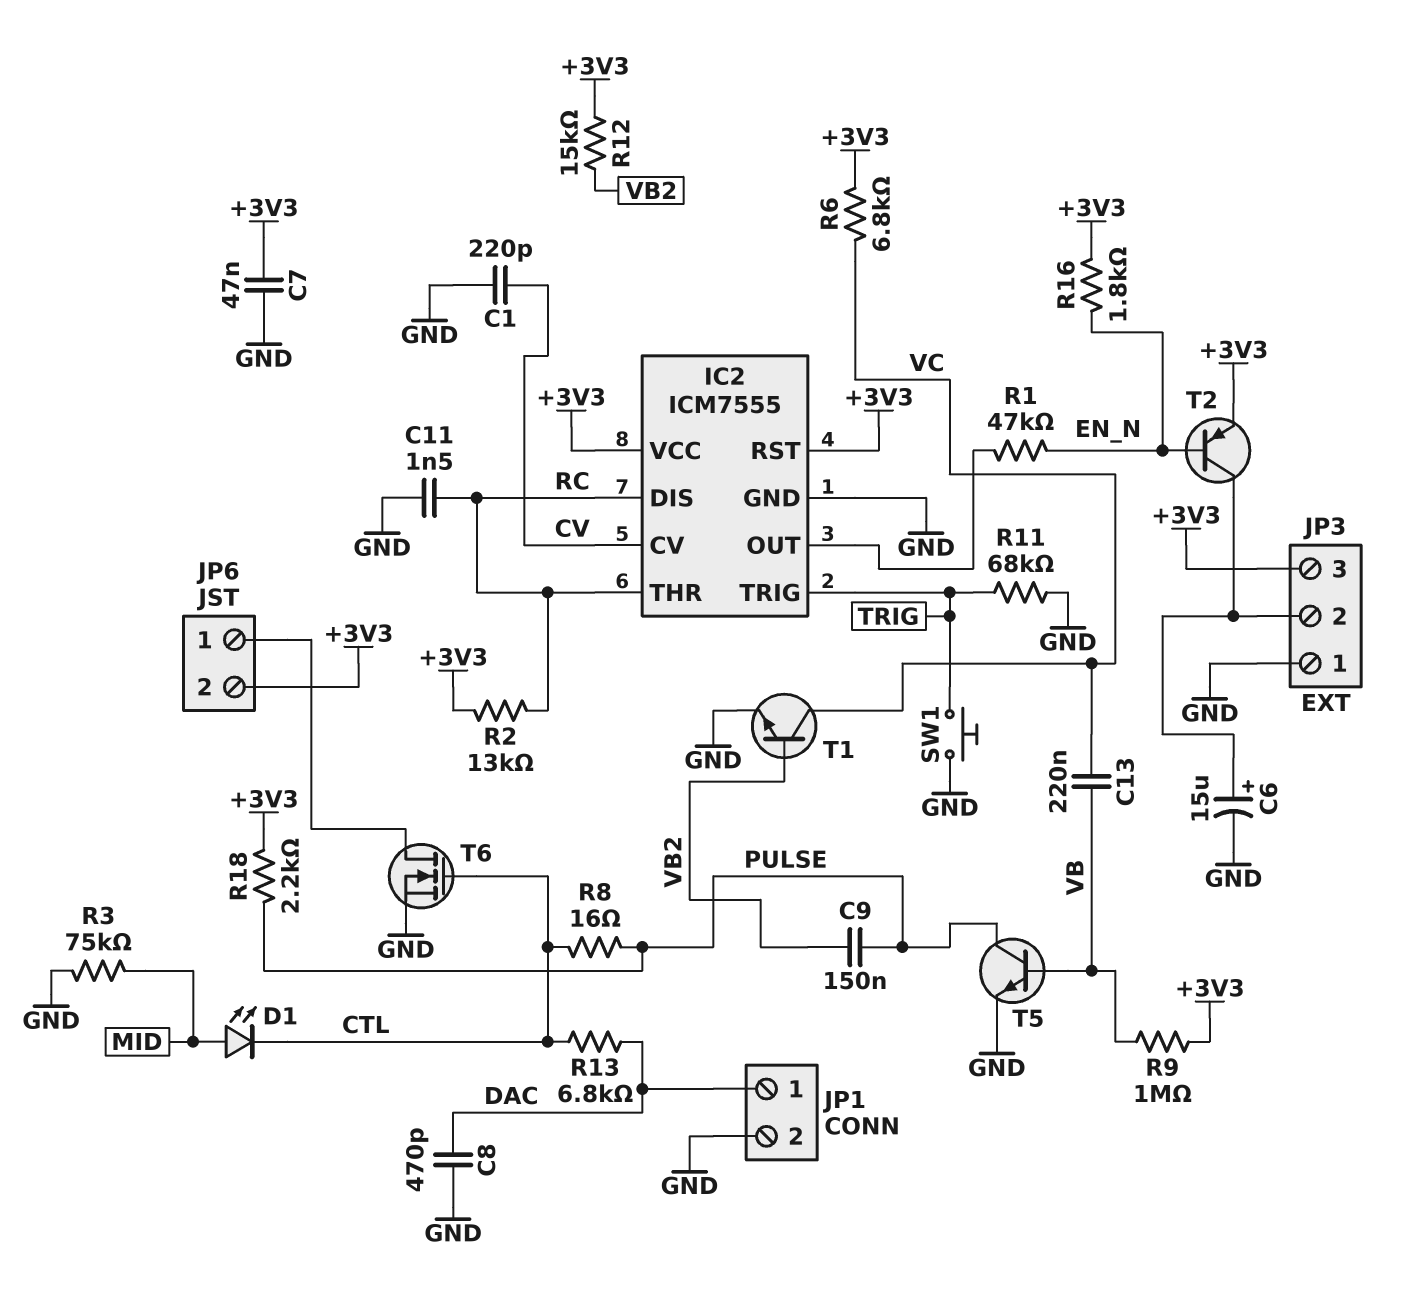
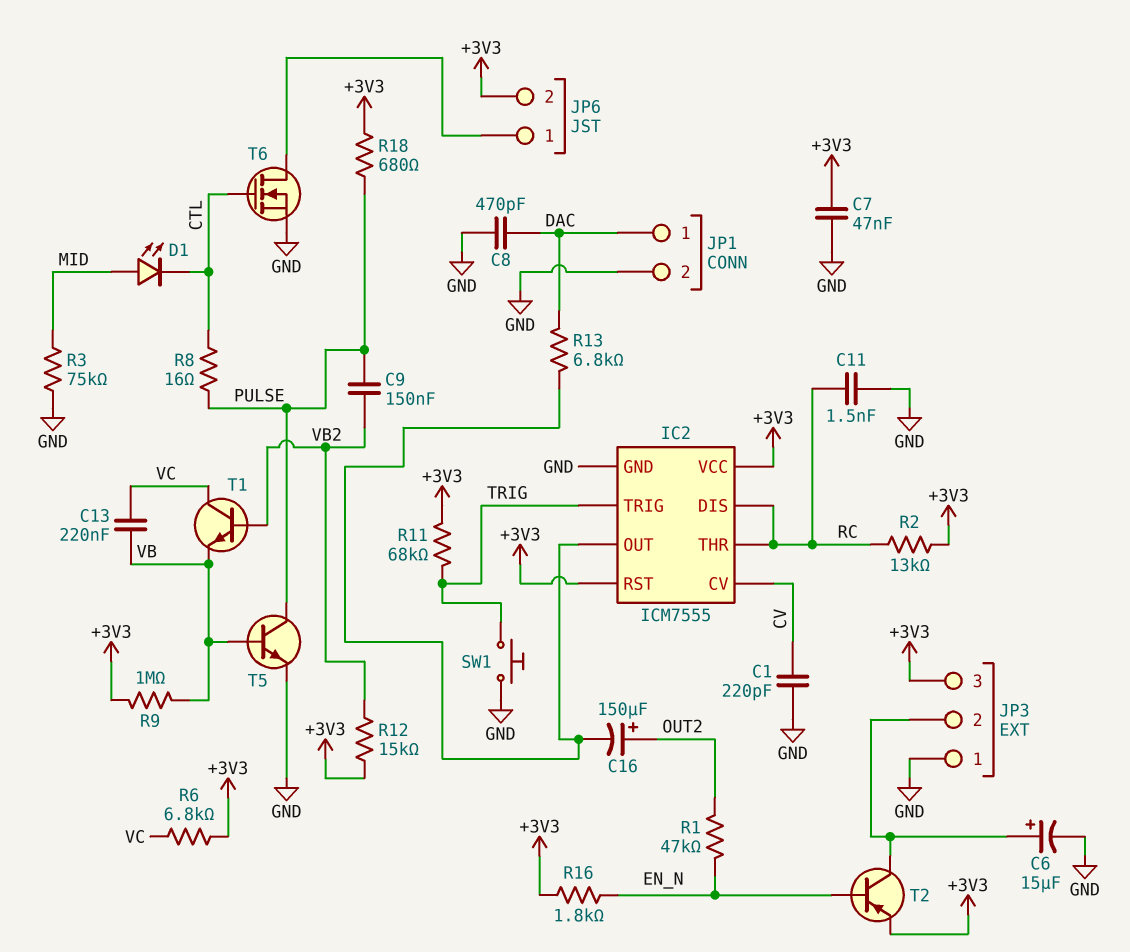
C16: none -> 150uF (plus OUT2, minus IC2/OUT)
R1: 47k (EN_N, IC2/OUT) -> 47k (EN_N, OUT2)
R11: 68k (GND, TRIG) -> 68k (+3V3, TRIG)
R13: 6.8k (CTL, DAC) -> 6.8k (DAC, IC2/OUT)
R18: 2.2k (+3V3, PULSE) -> 680 (+3V3, PULSE)
T1: NPN (B VB2, C VC, E GND) -> NPN (B VB2, C VC, E VB)

